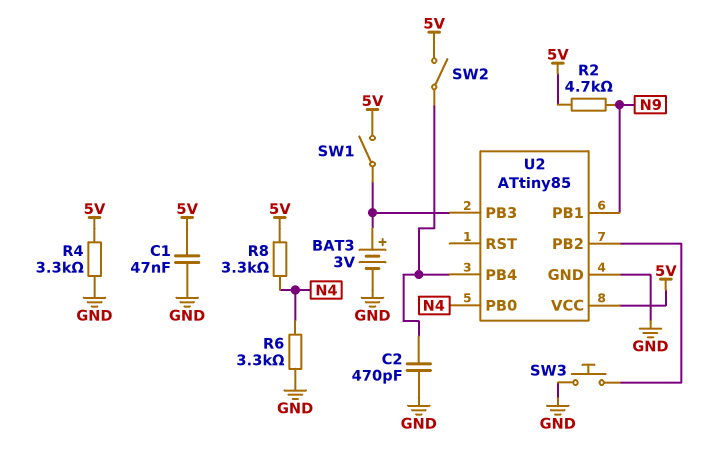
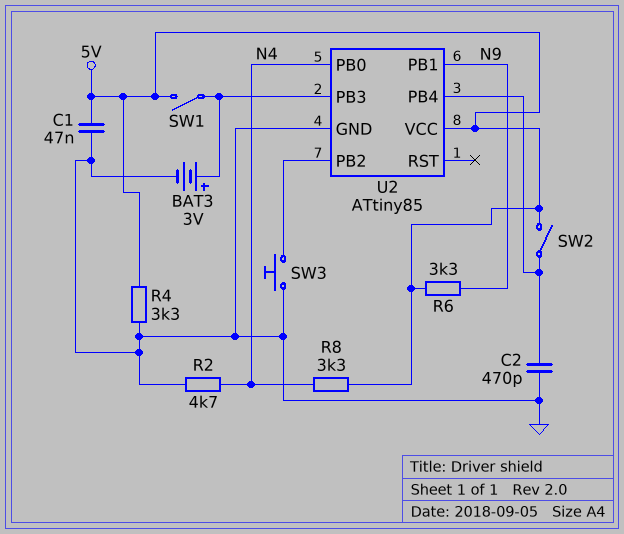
R2: 4.7k (5V, N9) -> 4.7k (GND, N4)
R6: 3.3k (GND, N4) -> 3.3k (5V, N9)

